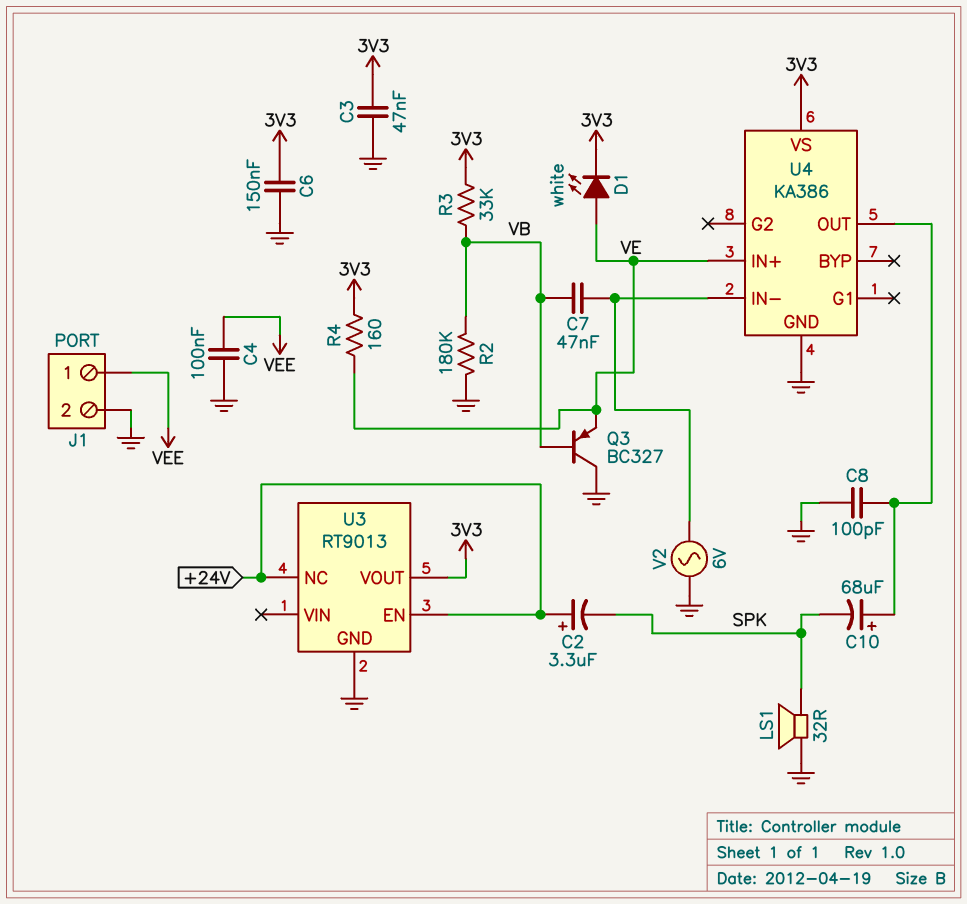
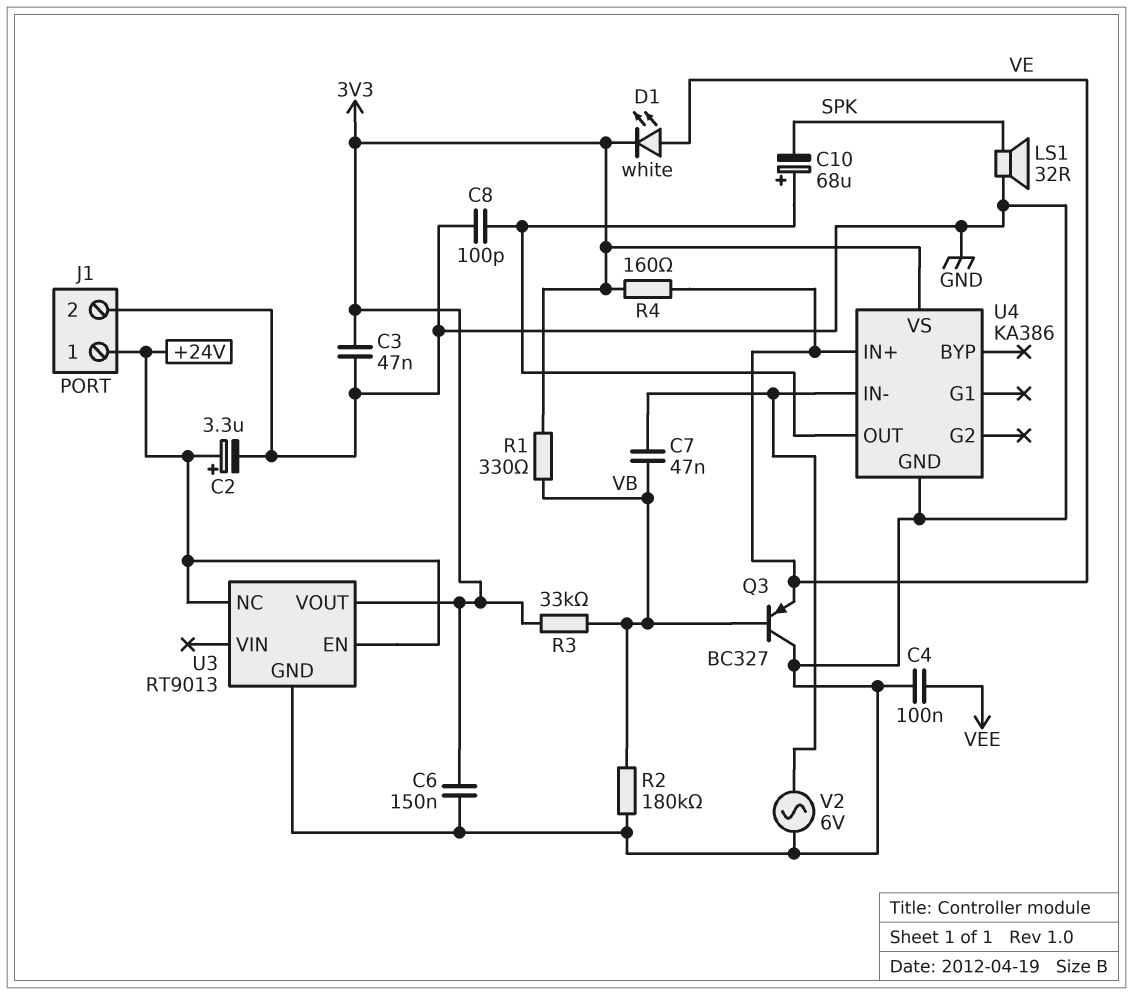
C2: 3.3uF (plus +24V, minus SPK) -> 3.3uF (plus +24V, minus GND)
J1 pin 1: VEE -> +24V
R1: none -> 330 (3V3, VB)

